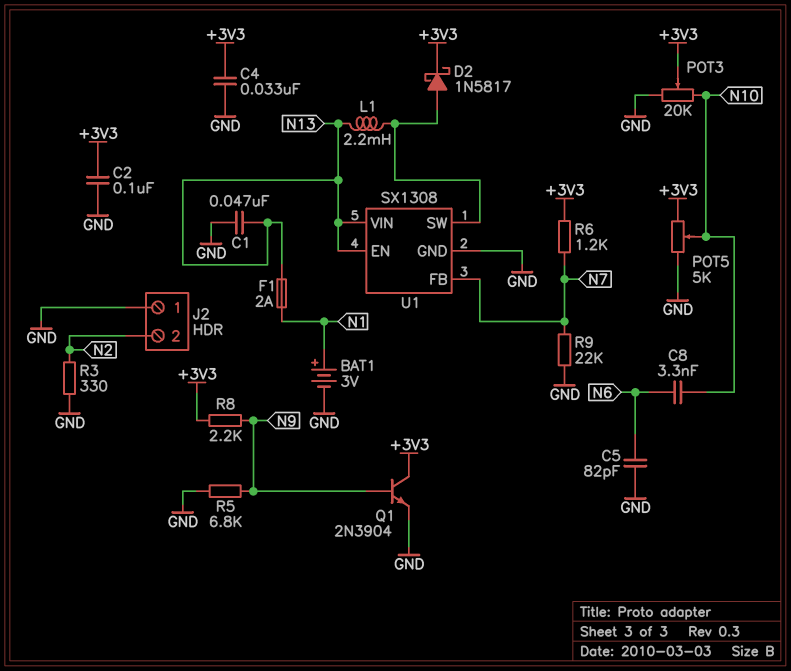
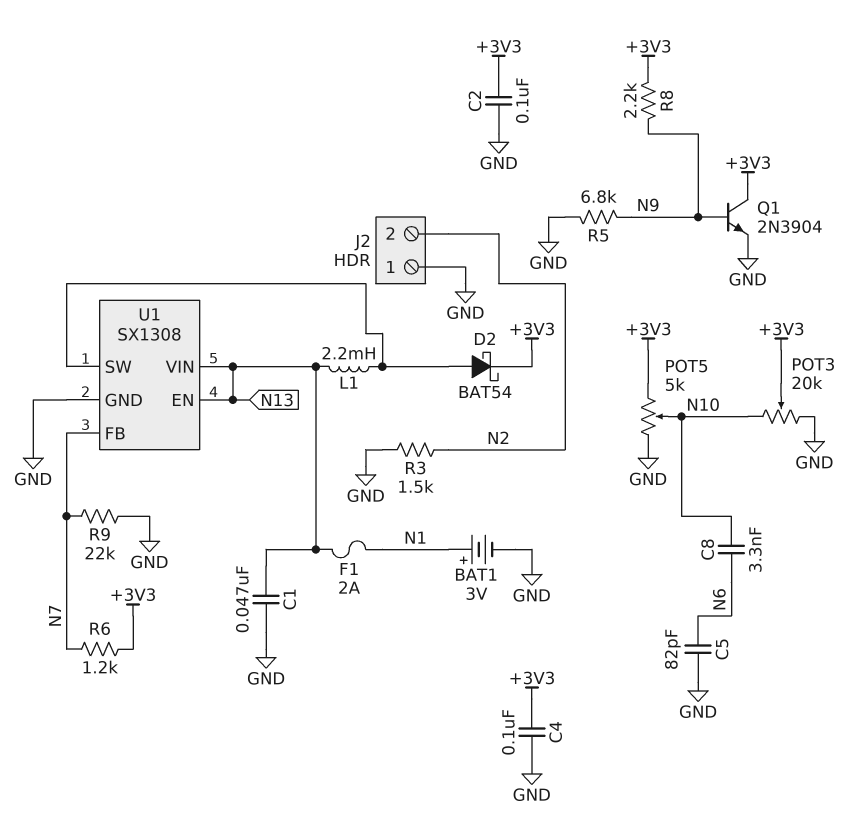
C4: 33nF (+3V3, GND) -> 100nF (+3V3, GND)
D2: schottky 1N5817 (A U1/SW, K +3V3) -> schottky BAT54 (A U1/SW, K +3V3)
R3: 330 (GND, N2) -> 1.5k (GND, N2)

